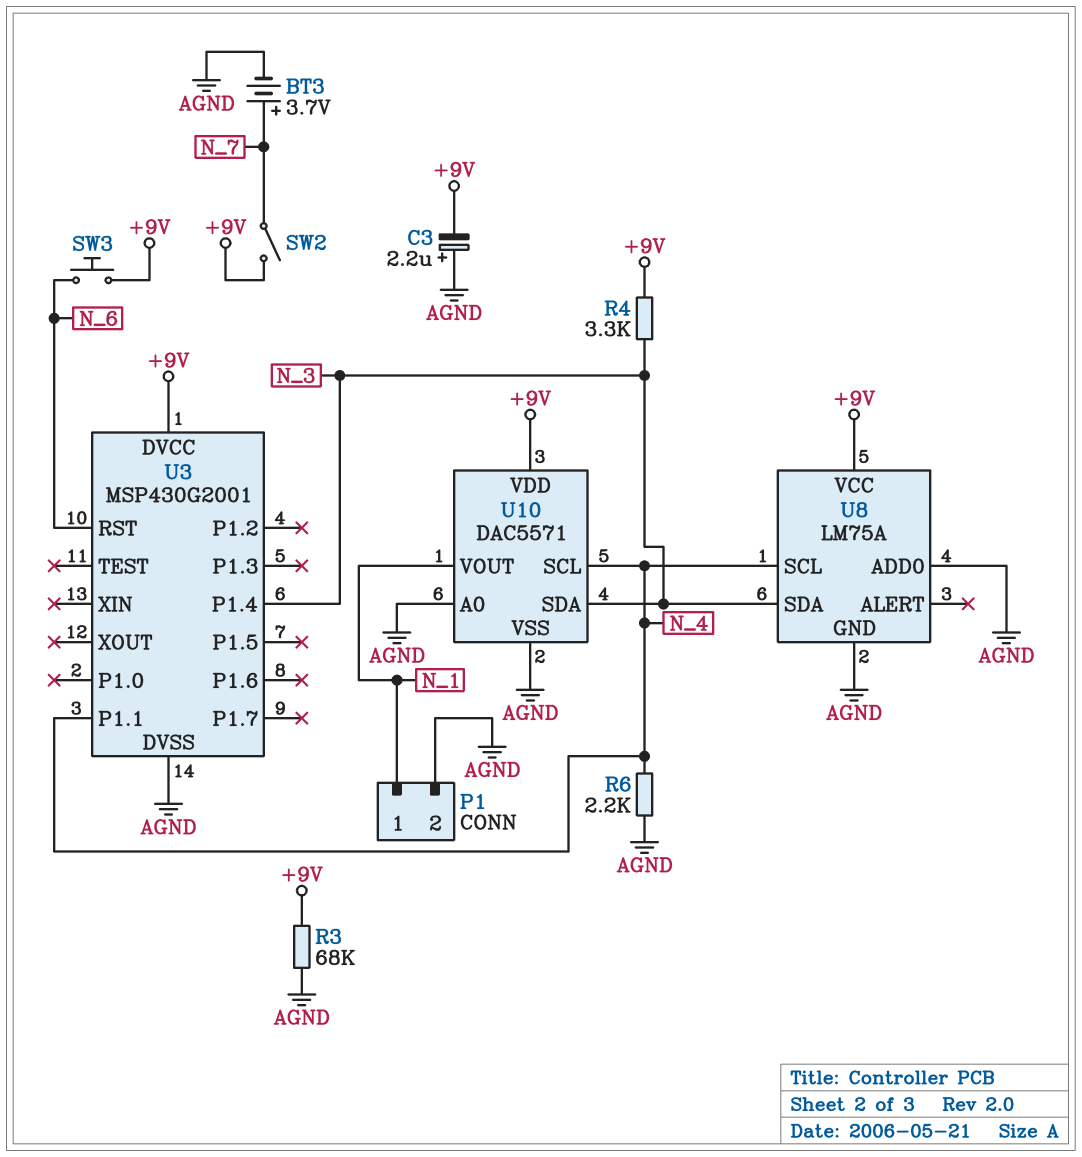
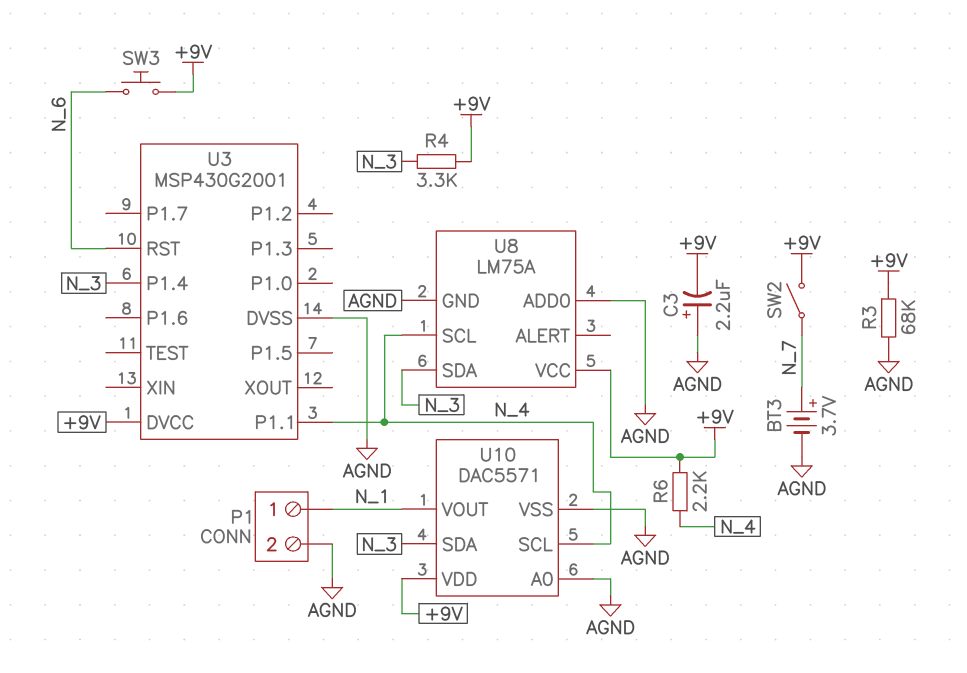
R6: 2.2k (AGND, N_4) -> 2.2k (+9V, N_4)

